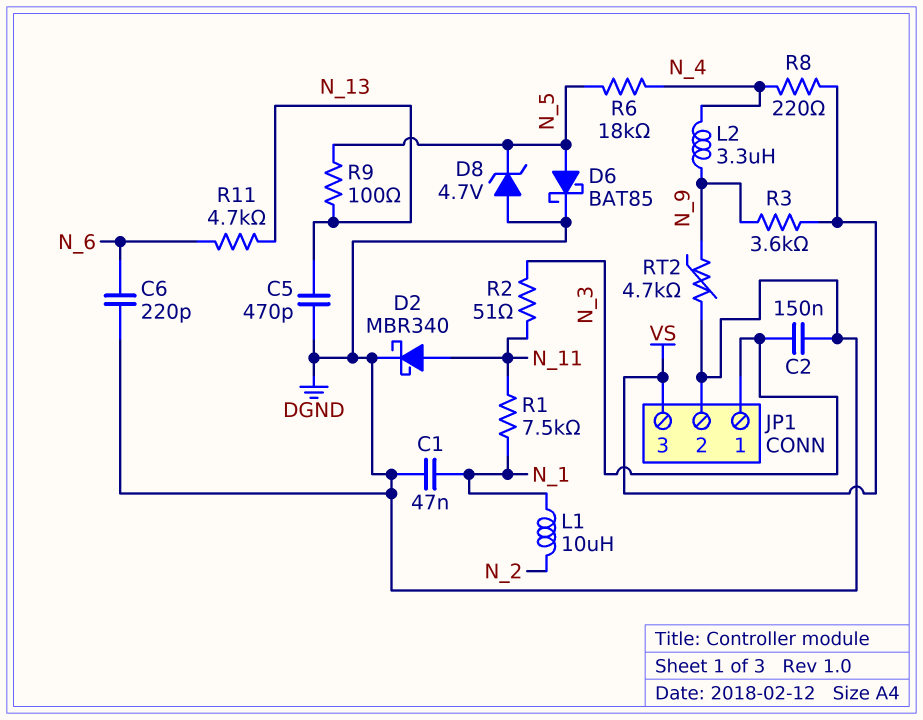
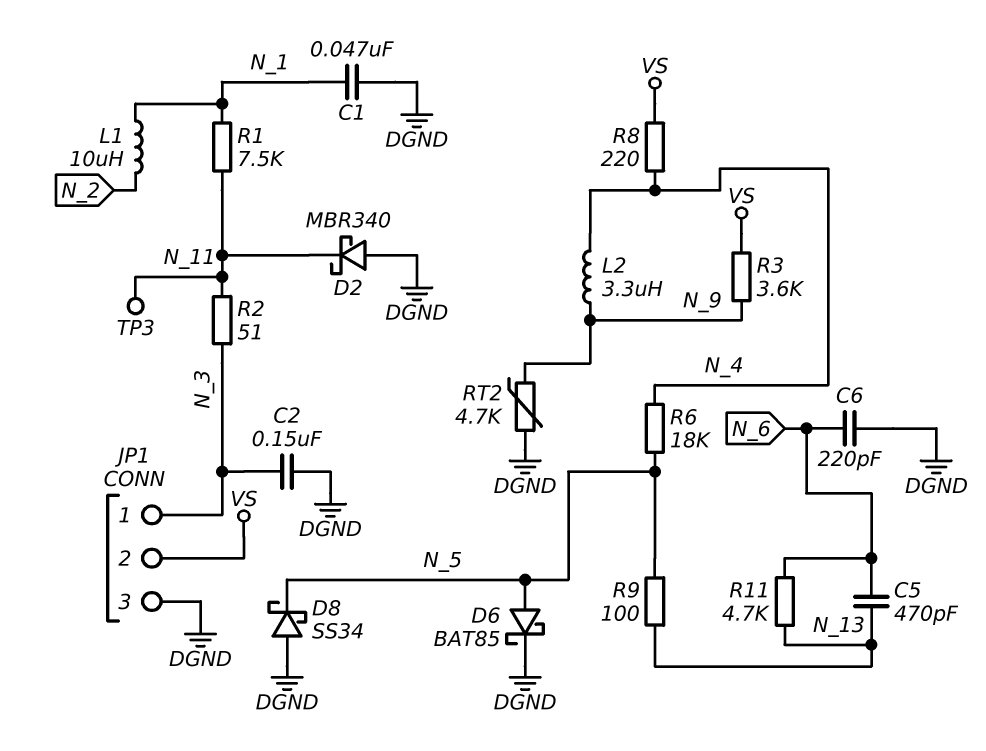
C5: 470pF (DGND, N_13) -> 470pF (N_6, N_13)
D2: schottky MBR340 (A N_11, K DGND) -> schottky MBR340 (A DGND, K N_11)
D8: zener 4.7V (A DGND, K N_5) -> schottky SS34 (A DGND, K N_5)
JP1 pin 2: DGND -> VS
JP1 pin 3: VS -> DGND
TP3: none -> test point (N_11)

